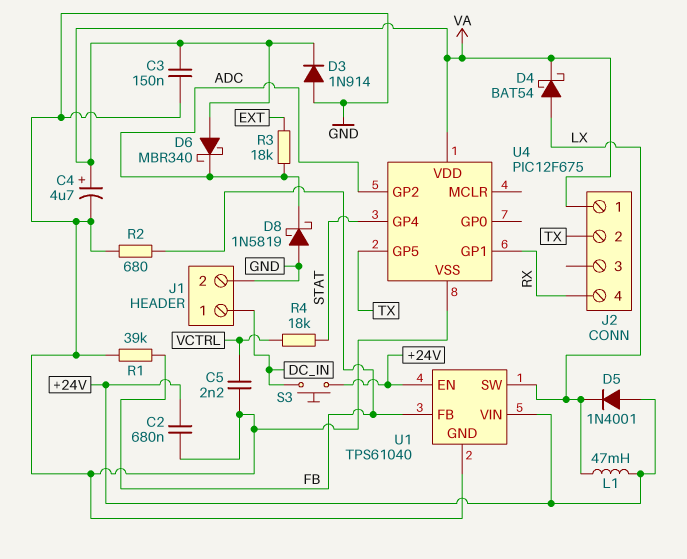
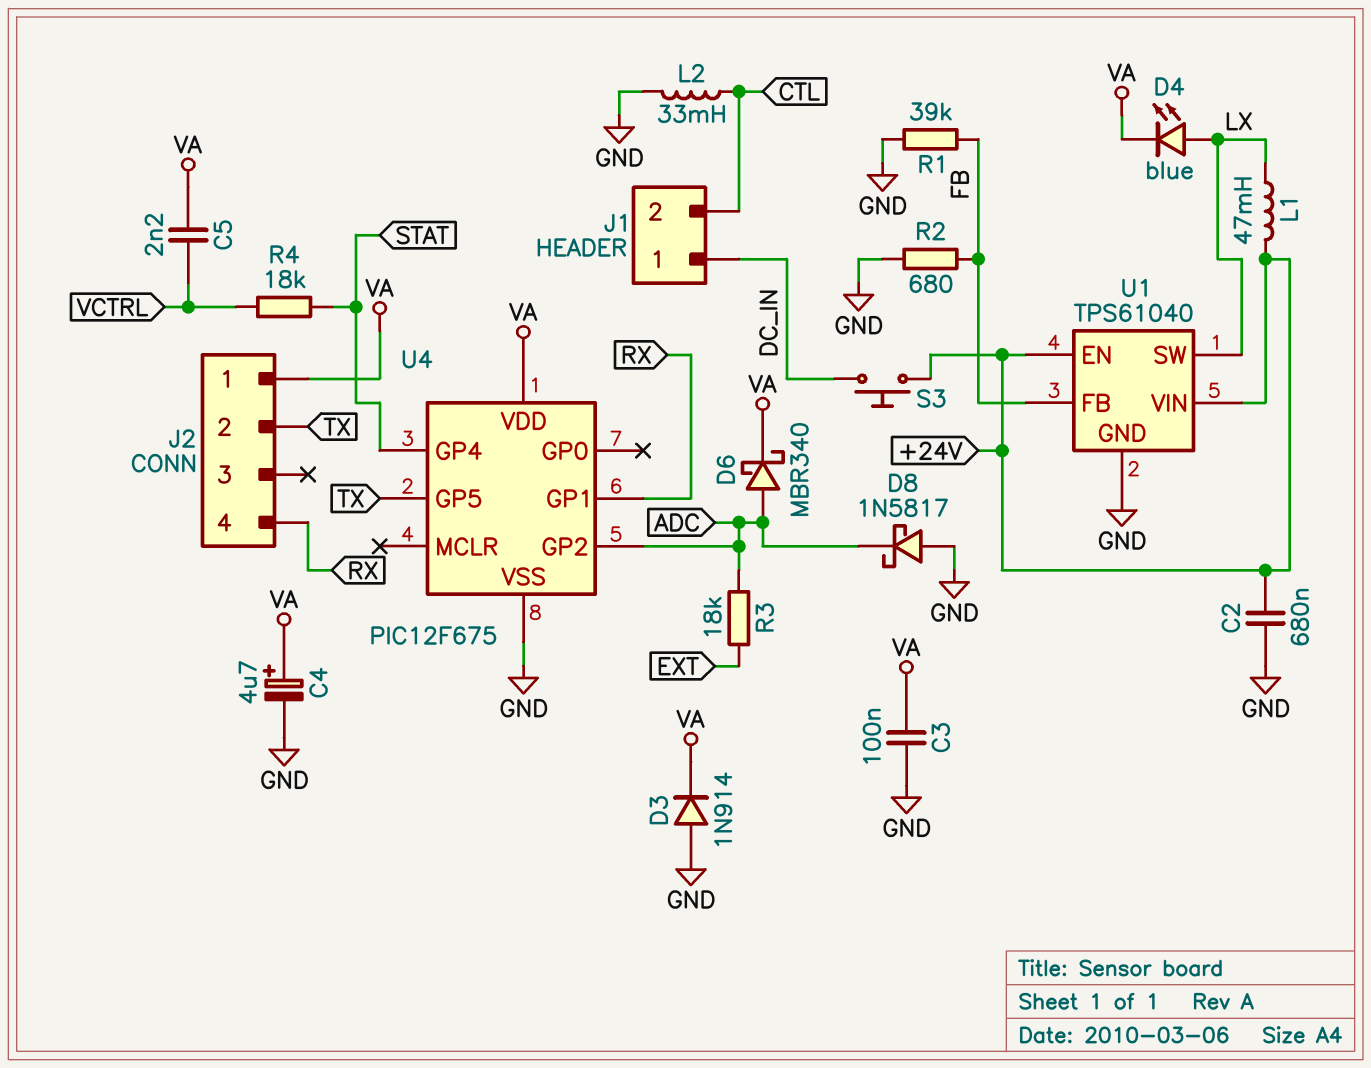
C3: 150nF (GND, VA) -> 100nF (GND, VA)
C5: 2.2nF (GND, VCTRL) -> 2.2nF (VA, VCTRL)
D4: schottky BAT54 (A LX, K VA) -> LED blue (A LX, K VA)
D5: diode 1N4001 (A +24V, K LX) -> none
D6: schottky MBR340 (A VA, K ADC) -> schottky MBR340 (A ADC, K VA)
D8: schottky 1N5819 (A GND, K ADC) -> schottky 1N5817 (A GND, K ADC)
J1 pin 2: GND -> CTL
L2: none -> 33mH (CTL, GND)

